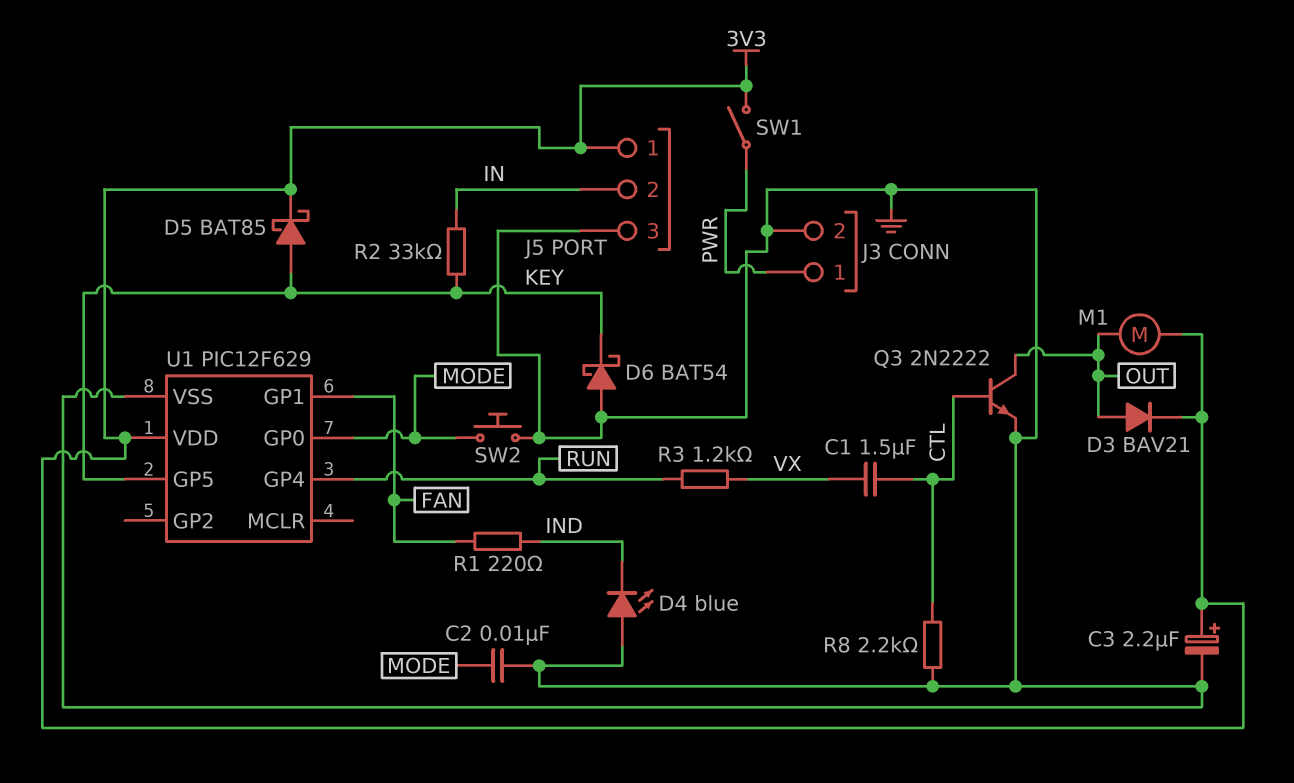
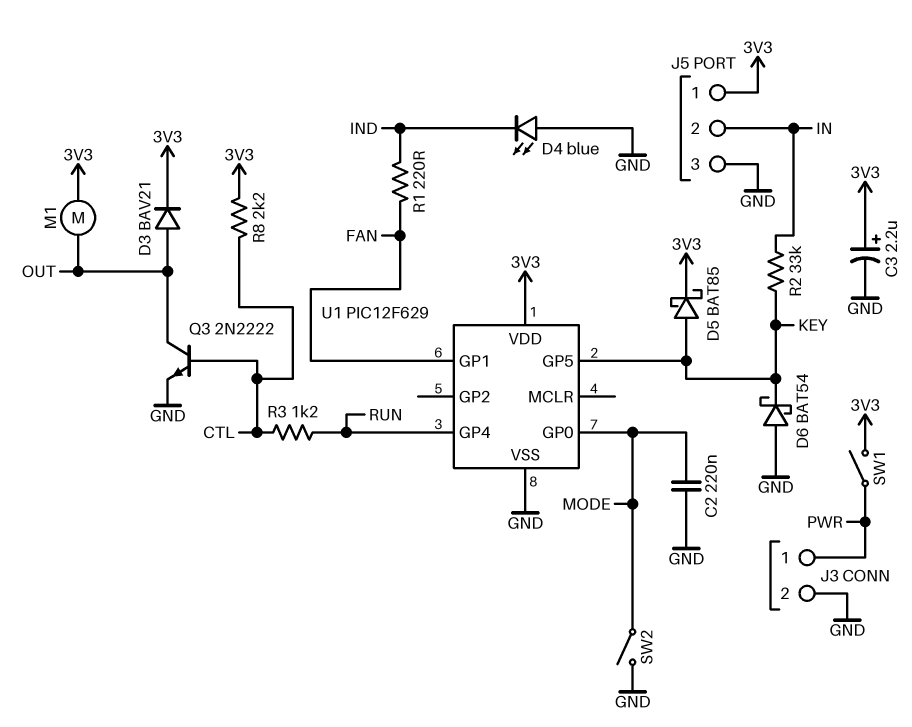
C1: 1.5uF (CTL, VX) -> none
C2: 10nF (GND, MODE) -> 220nF (GND, MODE)
R3: 1.2k (RUN, VX) -> 1.2k (CTL, RUN)
R8: 2.2k (CTL, GND) -> 2.2k (3V3, CTL)
SW2: button (GND, MODE) -> switch (GND, MODE)

